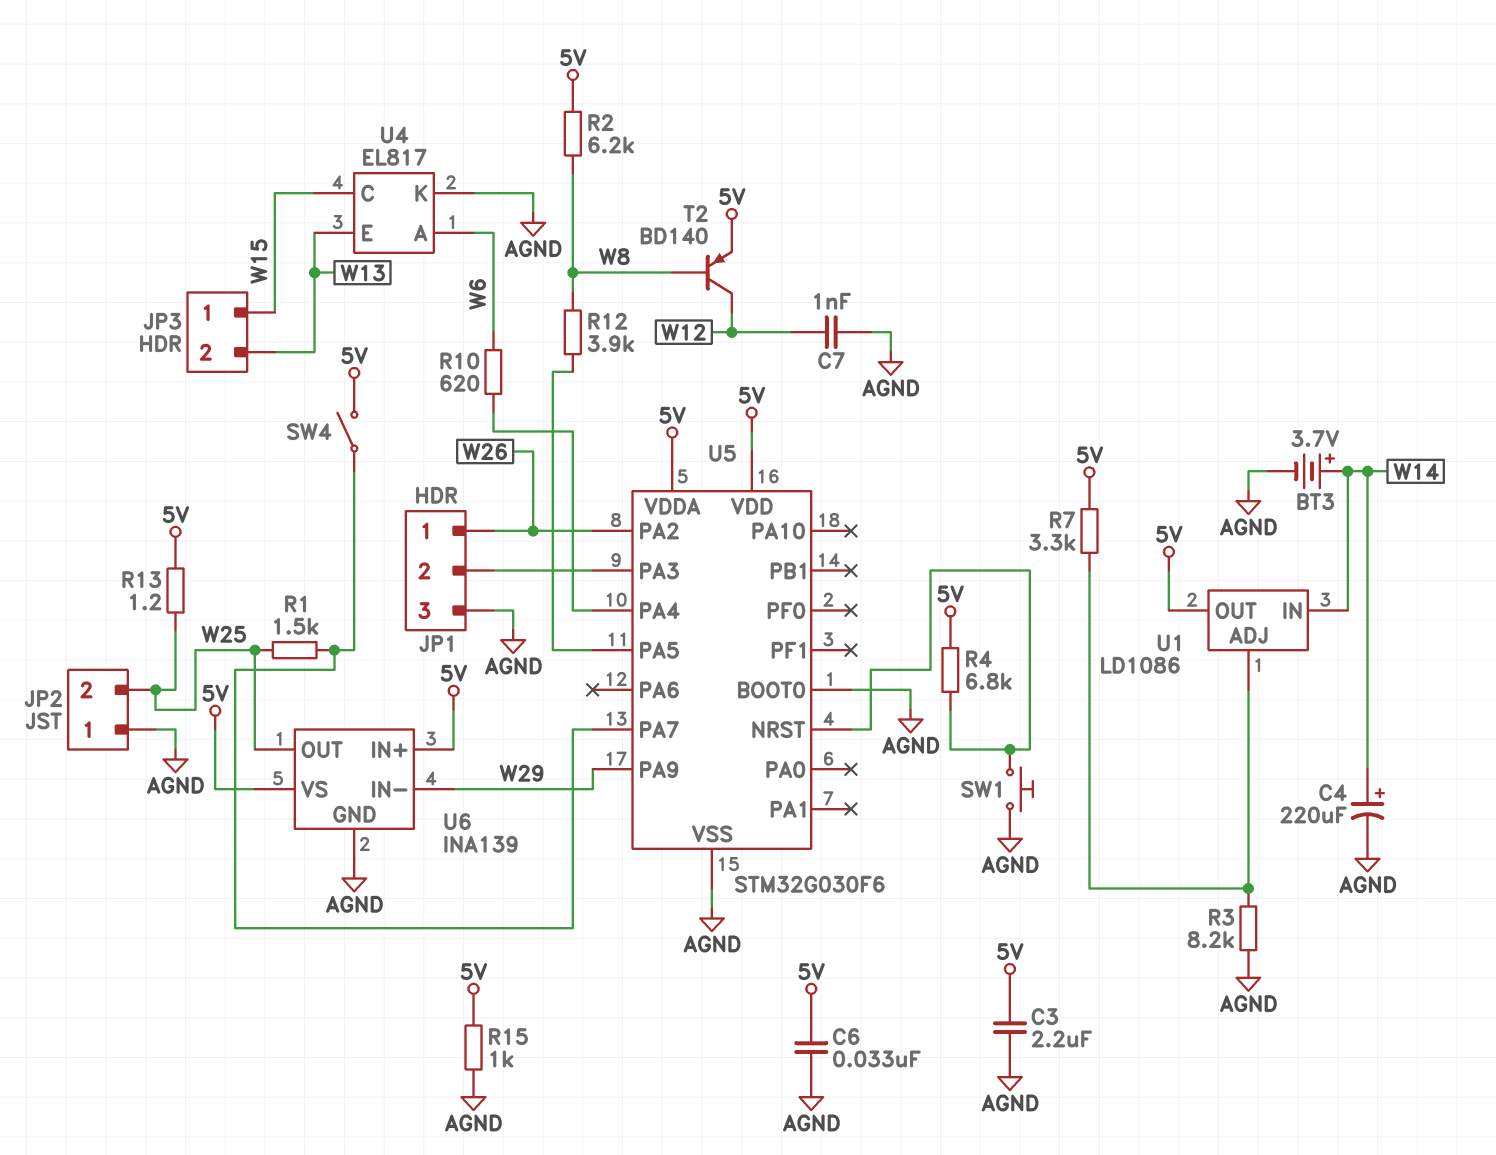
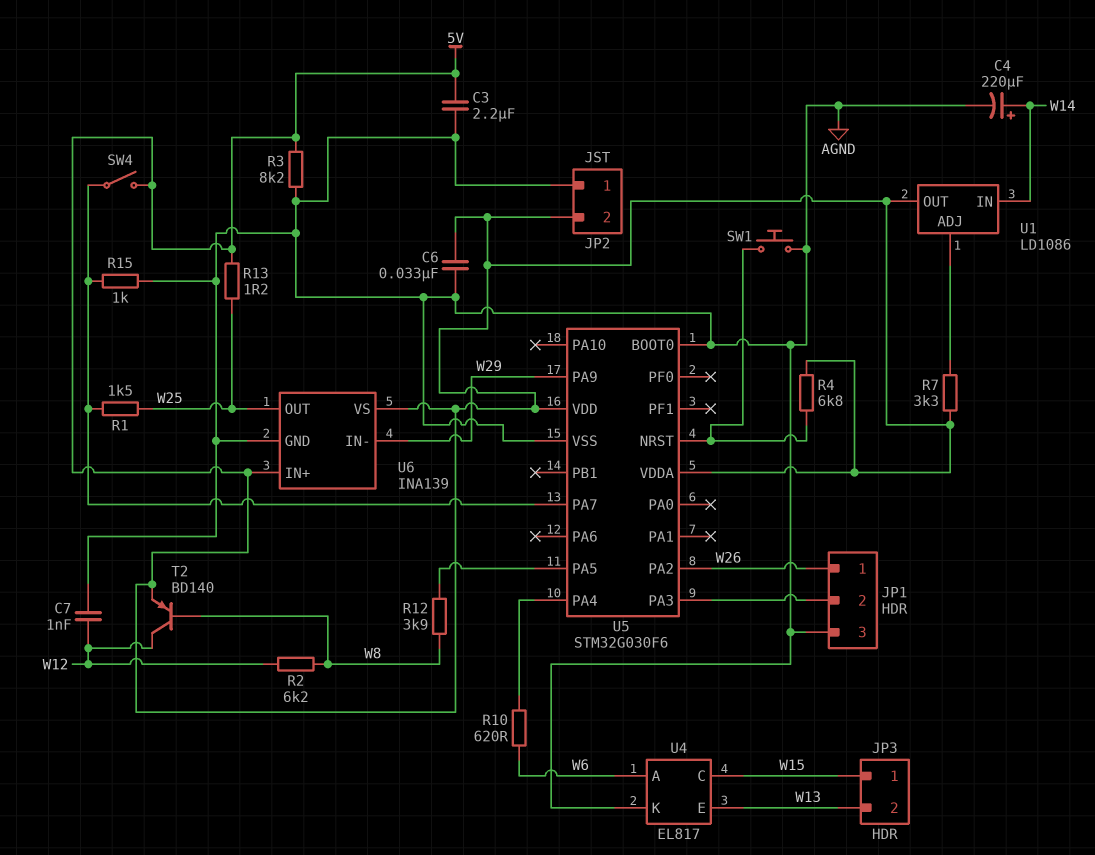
BT3: 3.7V (plus W14, minus AGND) -> none
JP2 pin 2: W25 -> 5V
R2: 6.2k (5V, W8) -> 6.2k (W8, W12)
R3: 8.2k (AGND, U1/ADJ) -> 8.2k (5V, AGND)
R15: 1k (5V, AGND) -> 1k (AGND, U5/PA7)

